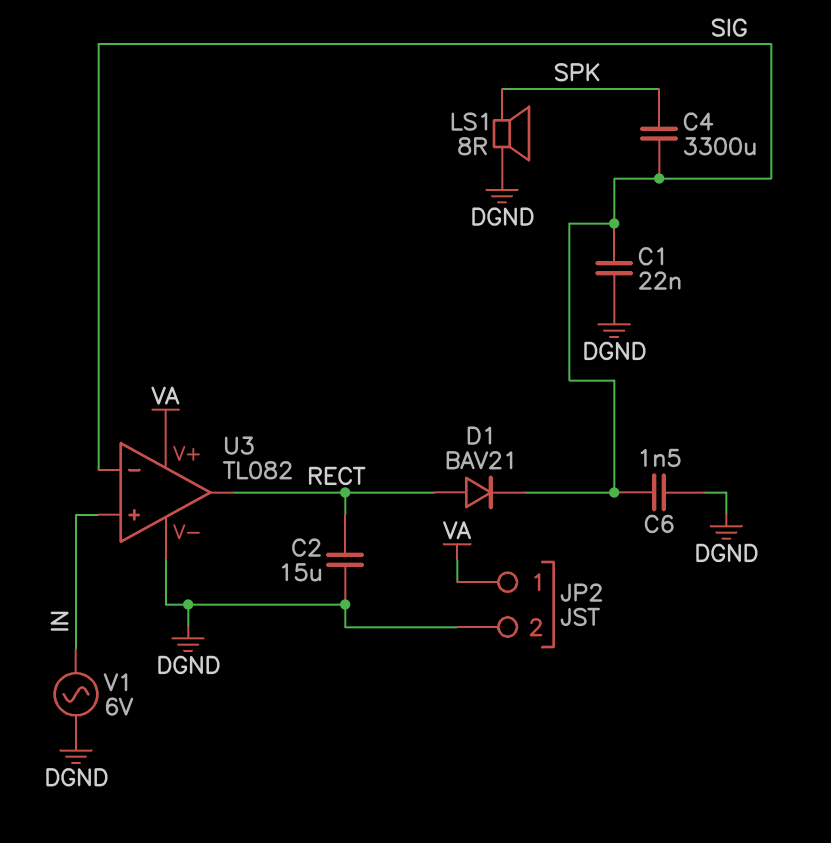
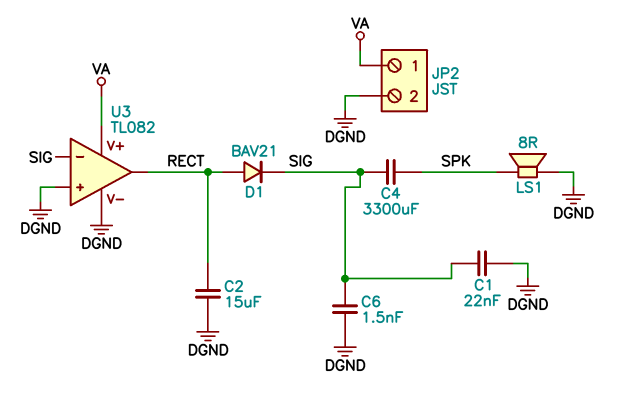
U3 pin in+: IN -> DGND
V1: AC 6V (DGND, IN) -> none

